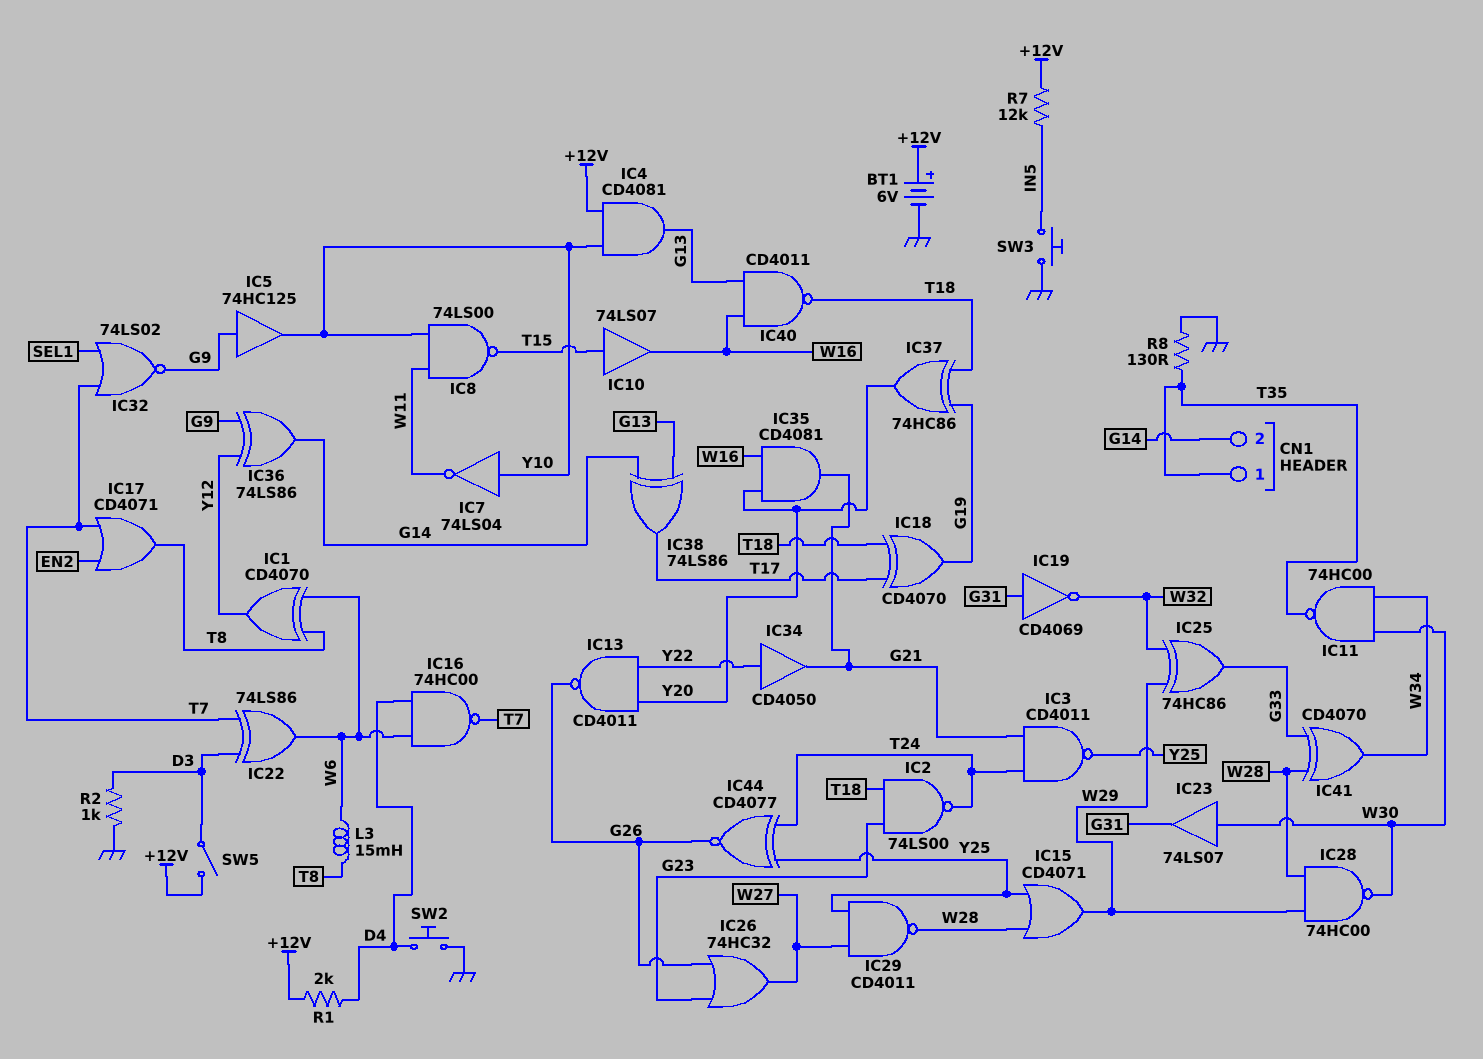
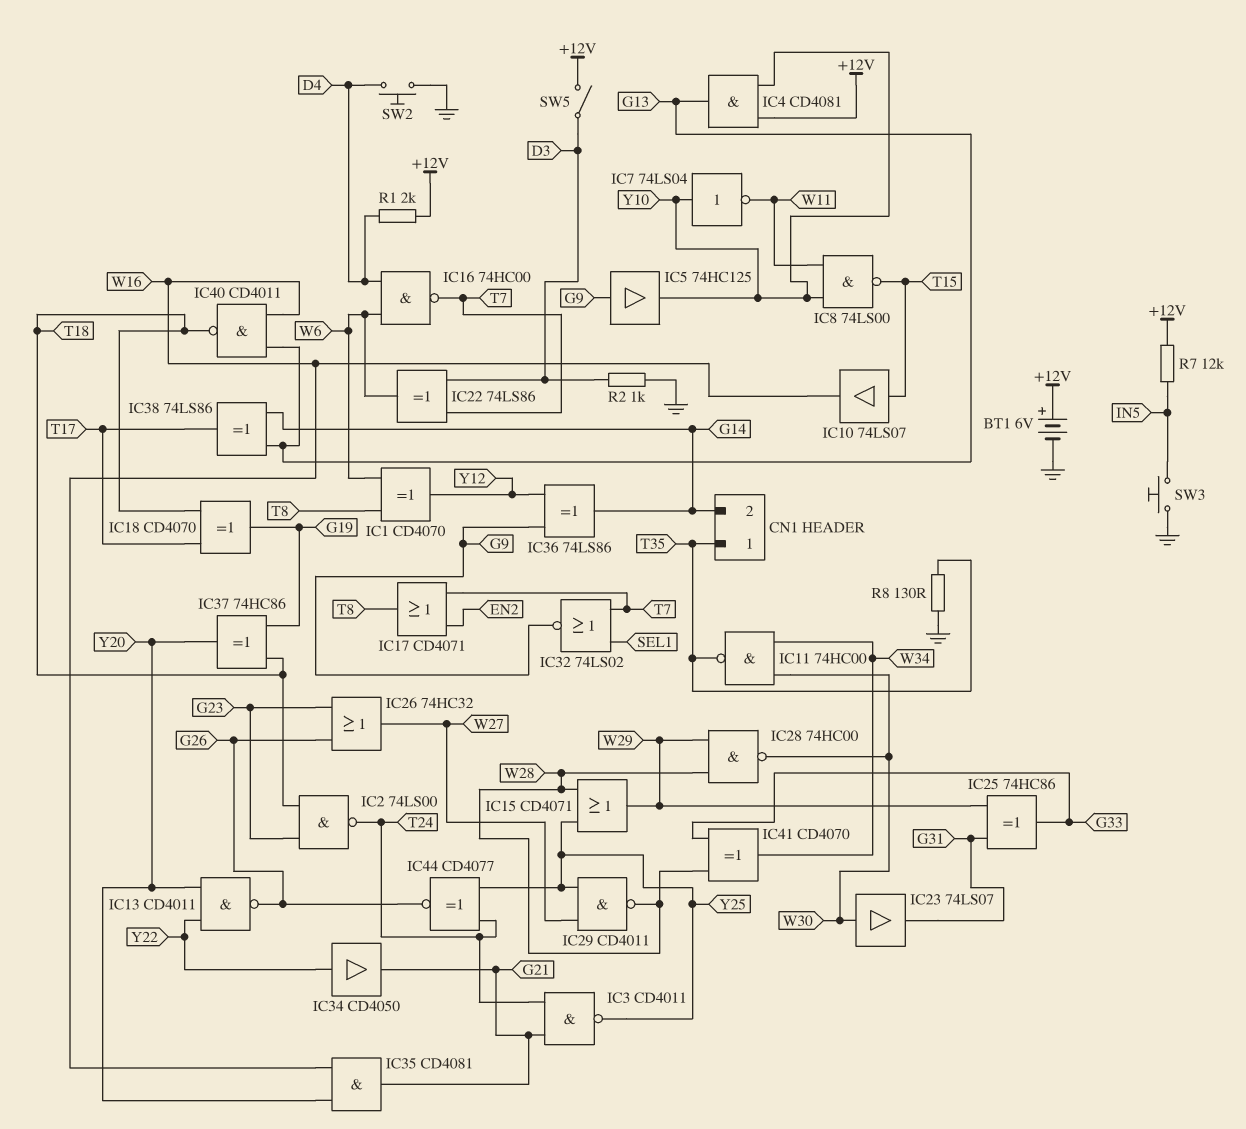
IC19: NOT CD4069 (in G31, out W32) -> none
IC25: XOR 74HC86 (in W29, in W32, out G33) -> XOR 74HC86 (in G31, in W29, out G33)
L3: 15mH (T8, W6) -> none

